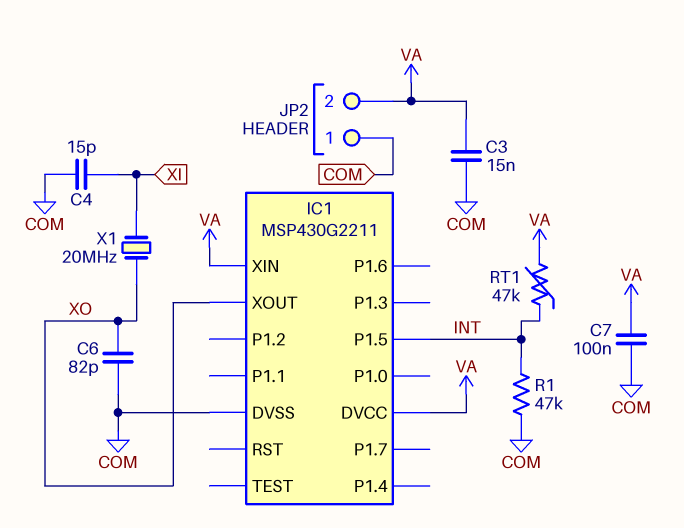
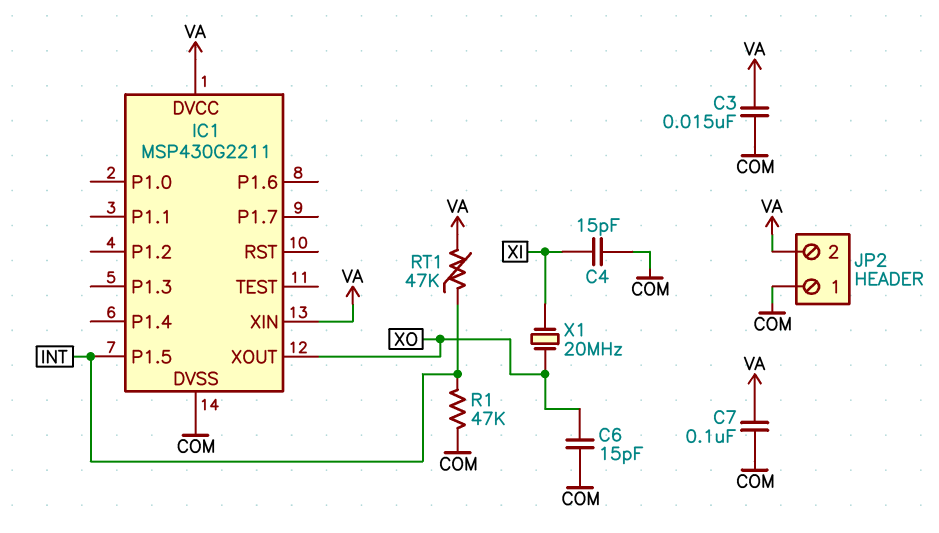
C6: 82pF (COM, XO) -> 15pF (COM, XO)

